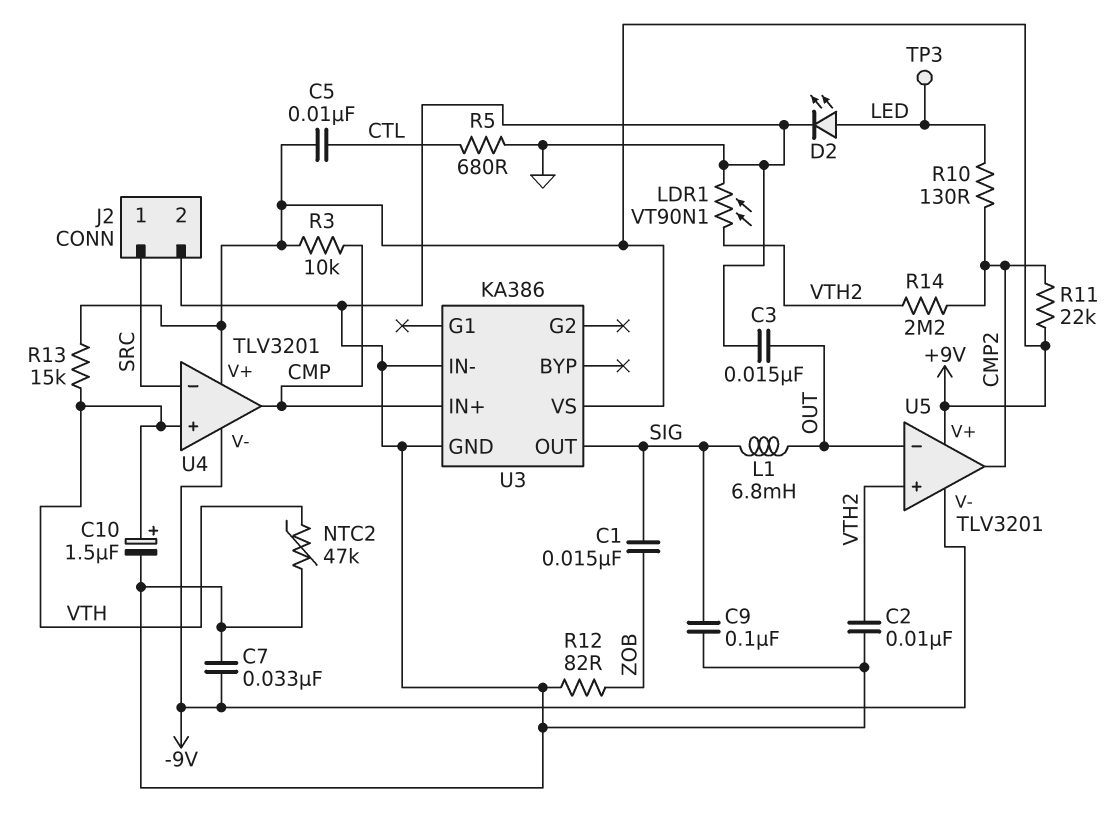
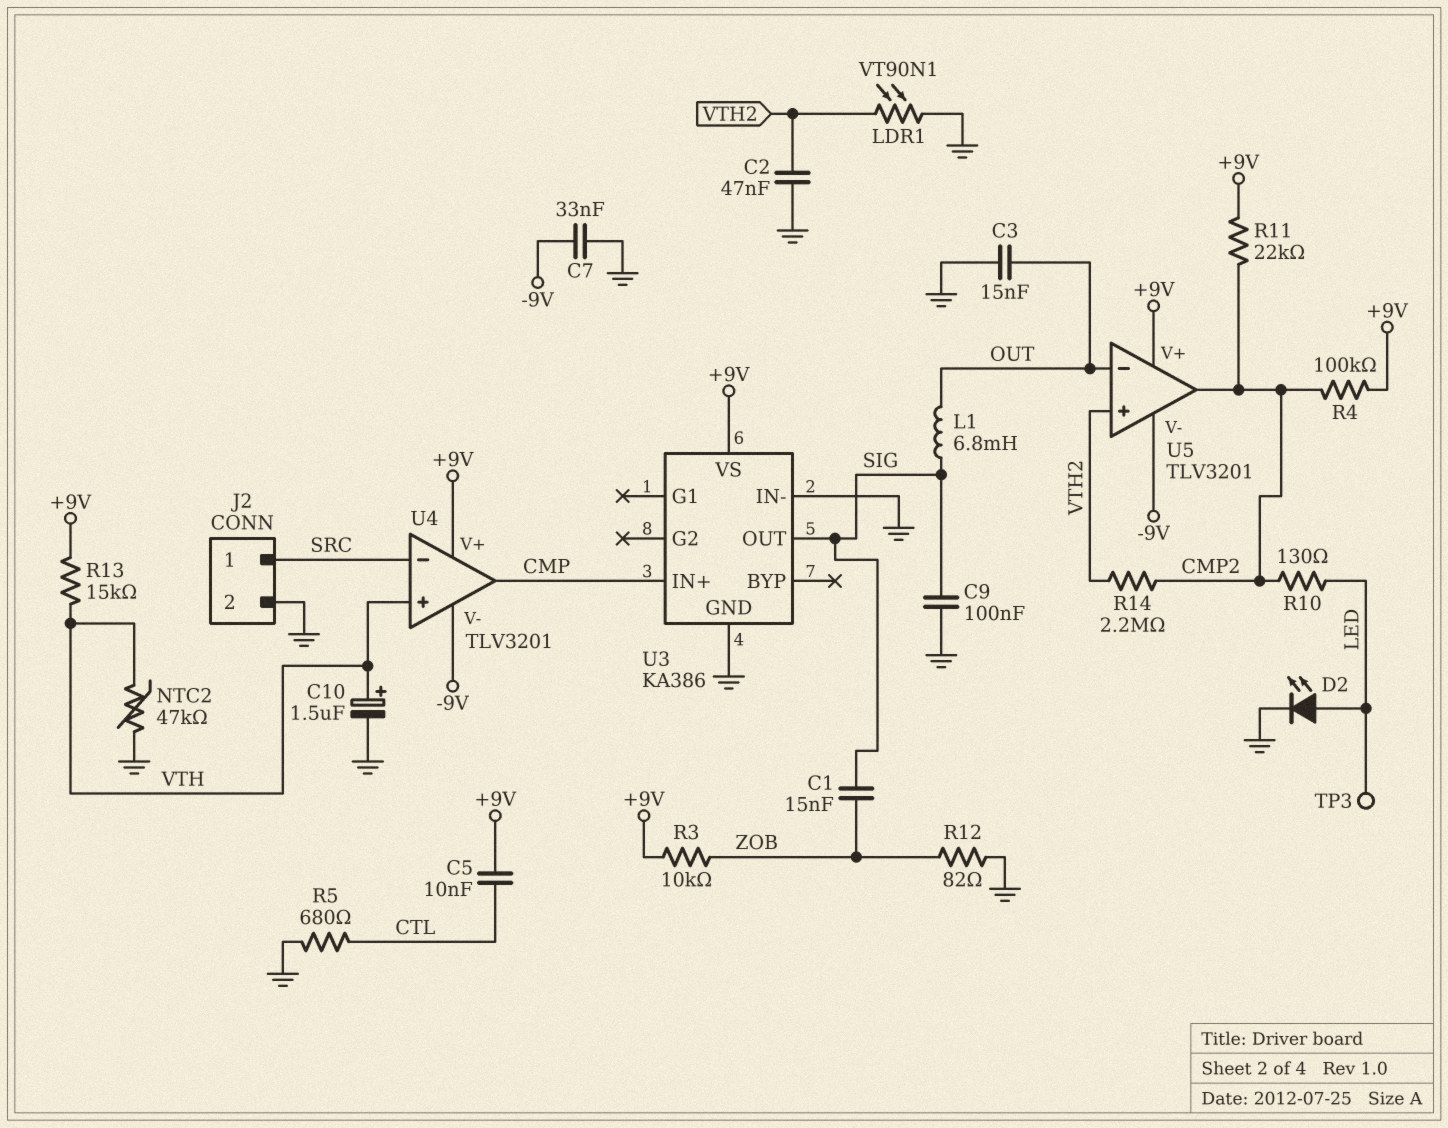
C2: 10nF (GND, VTH2) -> 47nF (GND, VTH2)
R3: 10k (+9V, CMP) -> 10k (+9V, ZOB)
R4: none -> 100k (+9V, CMP2)

